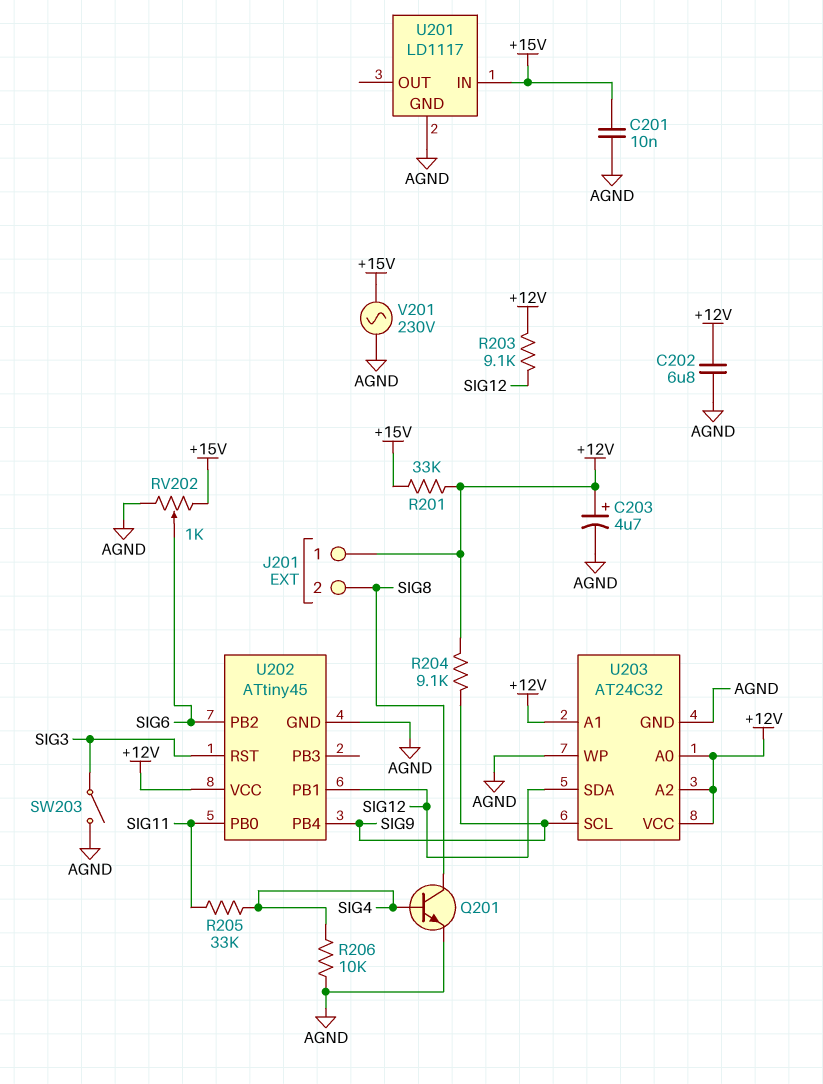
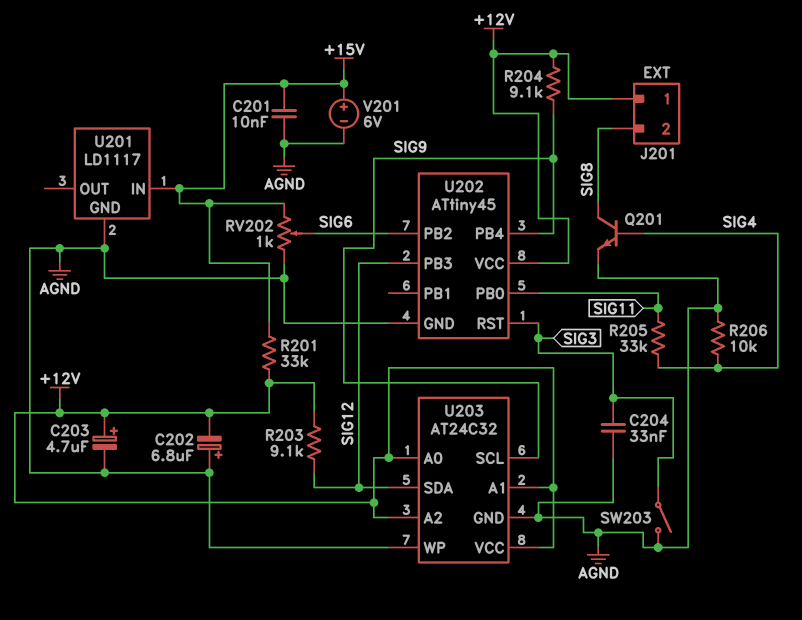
C202: 6.8uF (+12V, AGND) -> 6.8uF (plus AGND, minus +12V)
C204: none -> 33nF (AGND, SIG3)
U202 pin PB1: SIG12 -> none
U202 pin PB3: none -> SIG12
V201: AC 230V (+15V, AGND) -> 6V (plus +15V, minus AGND)

